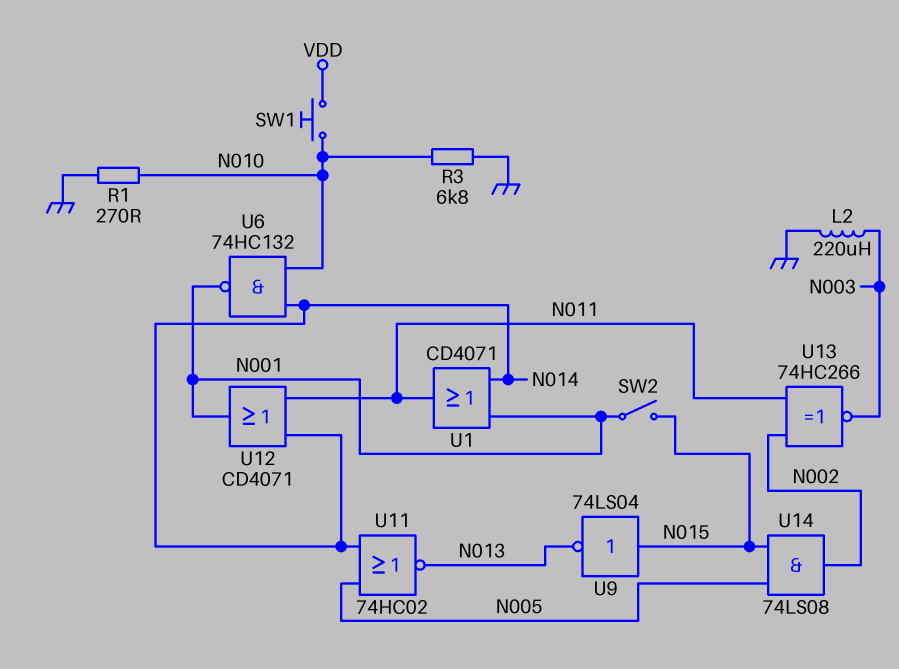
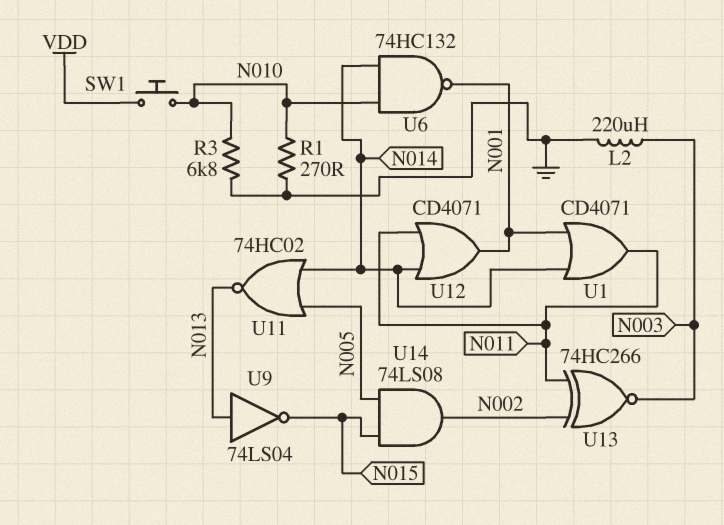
SW2: switch (N001, N015) -> none
U9: NOT 74LS04 (in N015, out N013) -> NOT 74LS04 (in N013, out N015)

